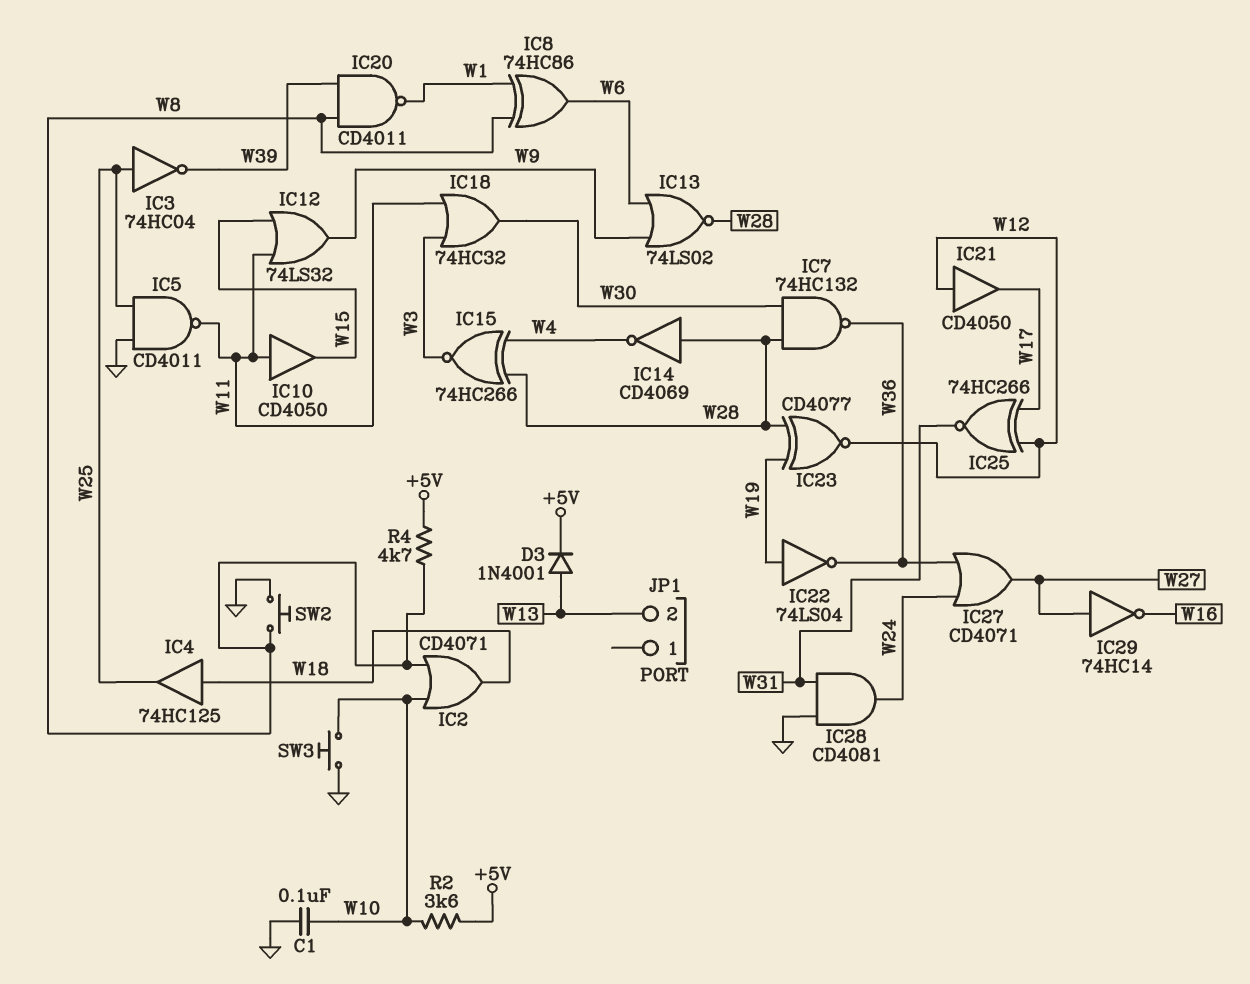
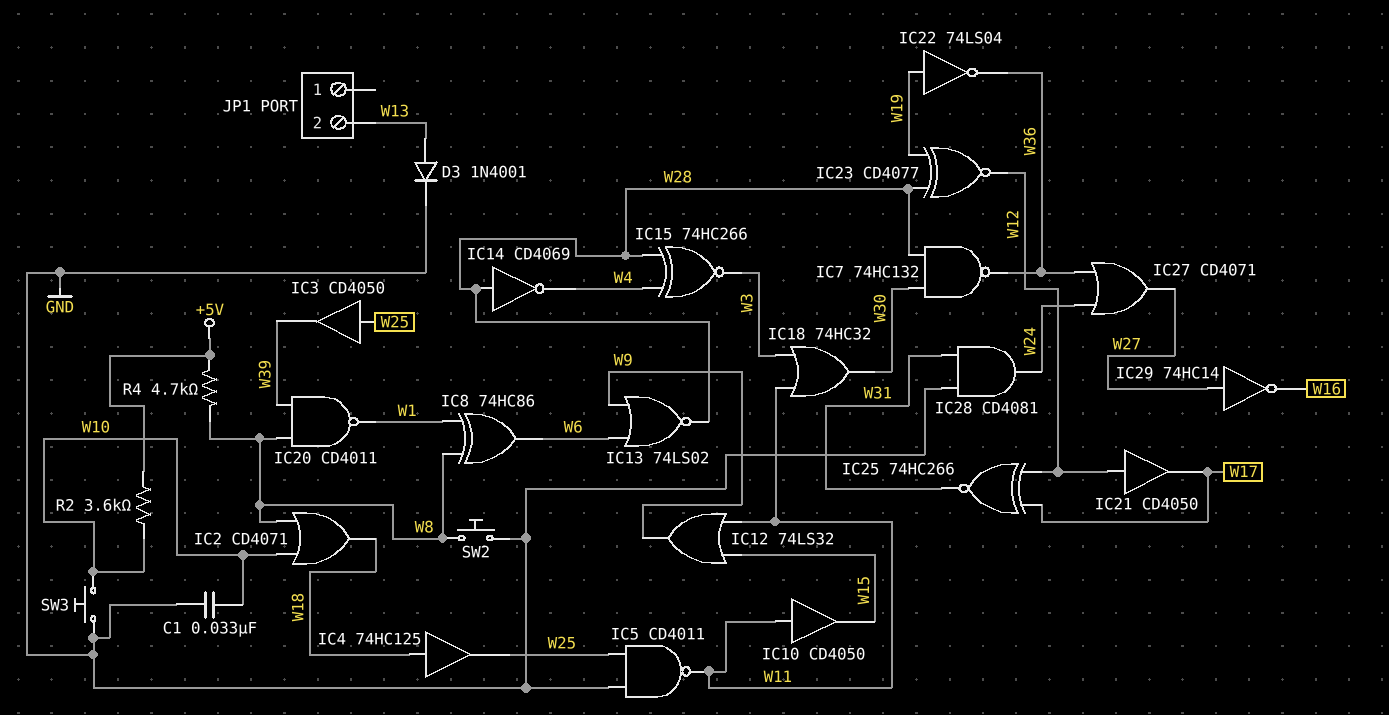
C1: 100nF (GND, W10) -> 33nF (GND, W10)
D3: diode 1N4001 (A W13, K +5V) -> diode 1N4001 (A W13, K GND)
IC3: NOT 74HC04 (in W25, out W39) -> buffer CD4050 (in W25, out W39)

